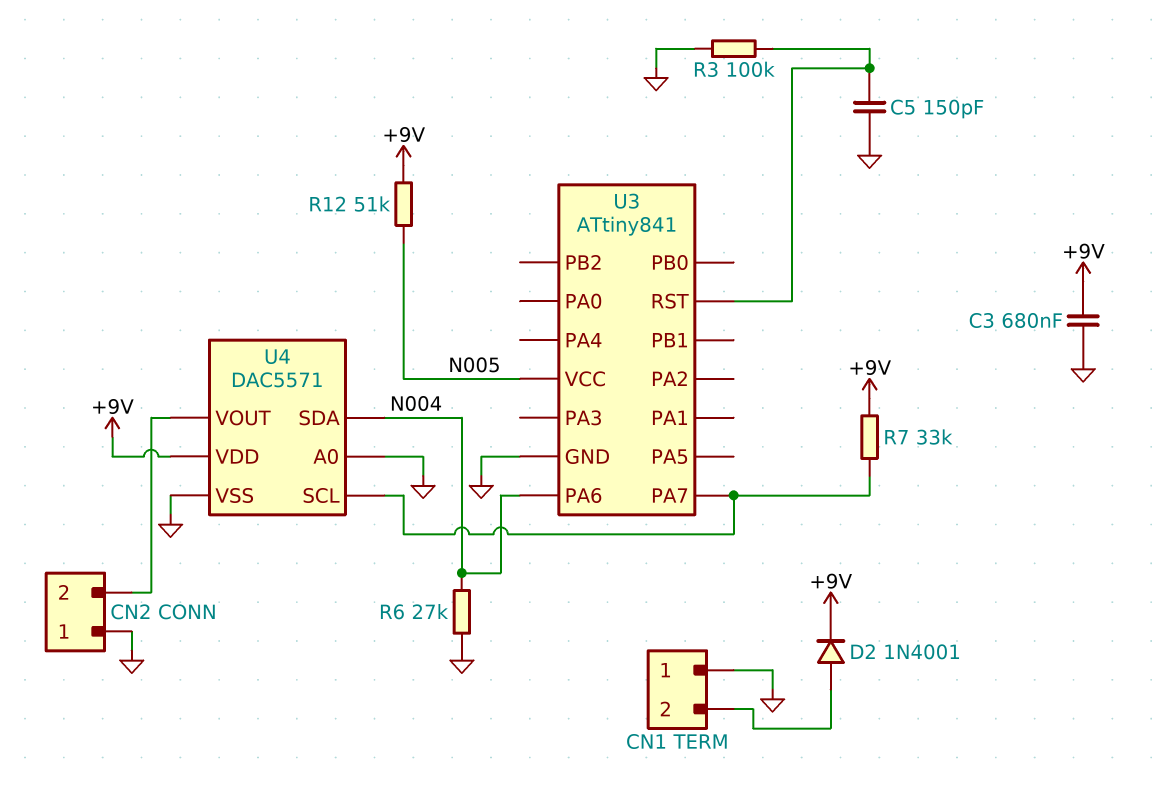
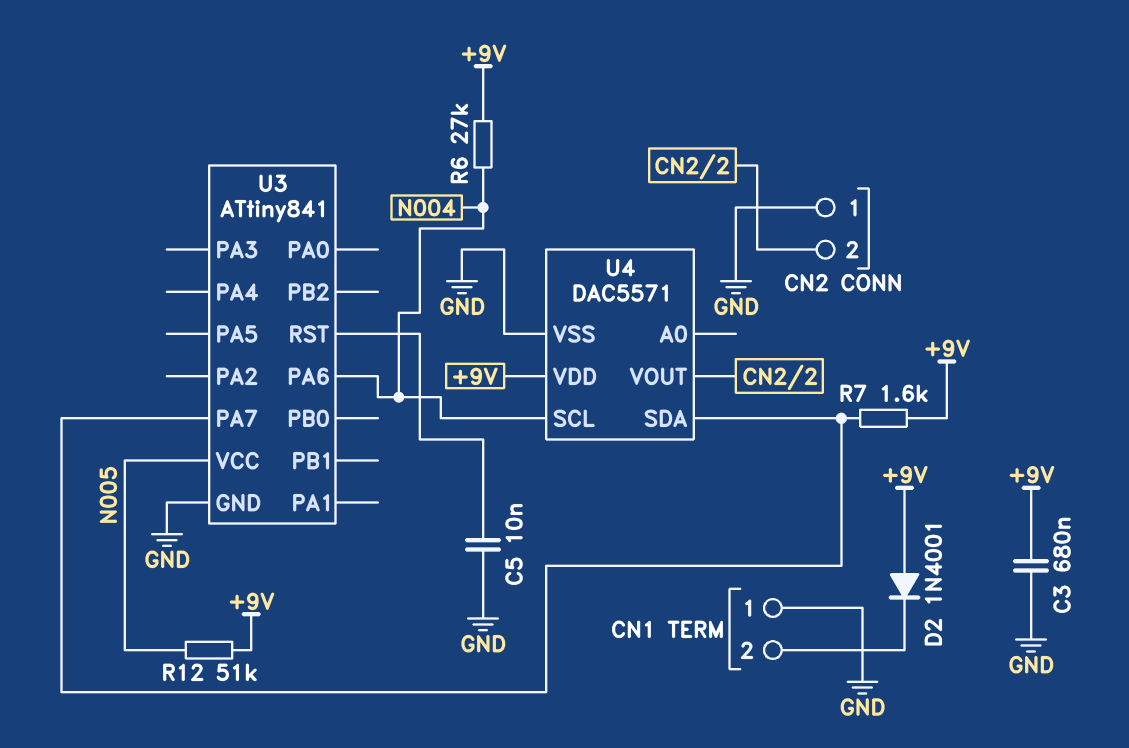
C5: 150pF (GND, U3/RST) -> 10nF (GND, U3/RST)
D2: diode 1N4001 (A CN1/2, K +9V) -> diode 1N4001 (A +9V, K CN1/2)
R3: 100k (GND, U3/RST) -> none
R6: 27k (GND, N004) -> 27k (+9V, N004)
R7: 33k (+9V, U3/PA7) -> 1.6k (+9V, U3/PA7)
U4 pin A0: GND -> none
U4 pin SCL: U3/PA7 -> N004
U4 pin SDA: N004 -> U3/PA7

